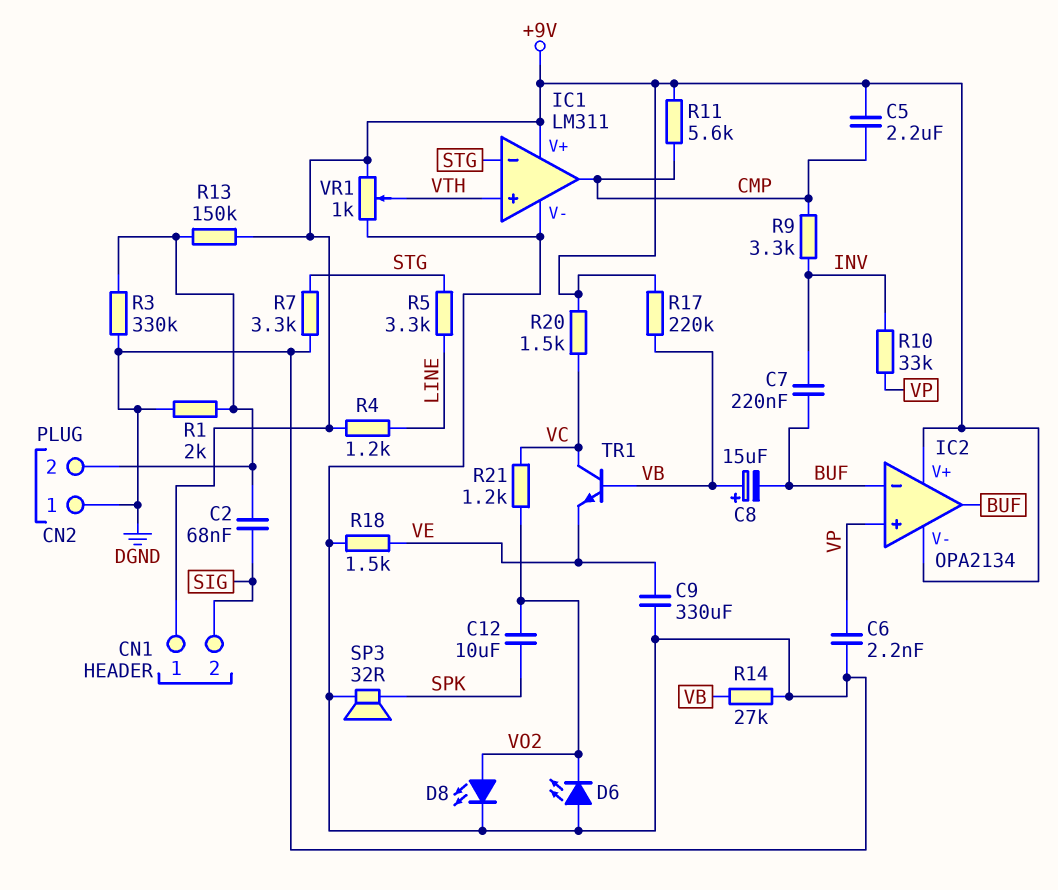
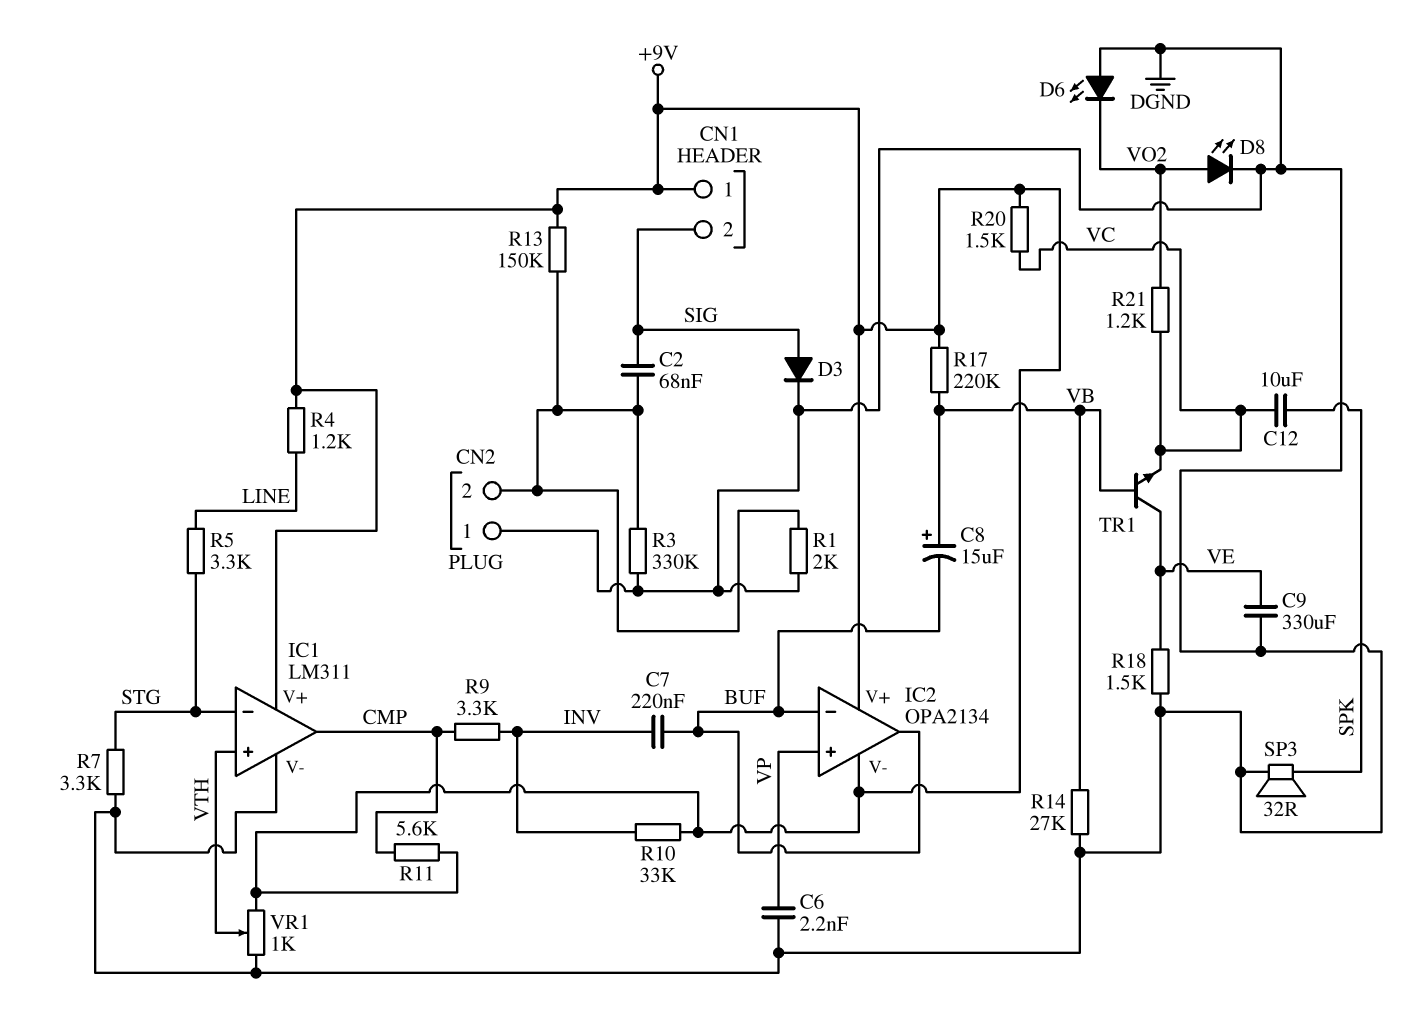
C5: 2.2uF (+9V, CMP) -> none
C12: 10uF (SPK, VO2) -> 10uF (SPK, VC)
D3: none -> diode (A SIG, K DGND)
R10: 33k (INV, VP) -> 33k (+9V, INV)
TR1: NPN (B VB, C VC, E VE) -> NPN (B VB, C VE, E VC)

